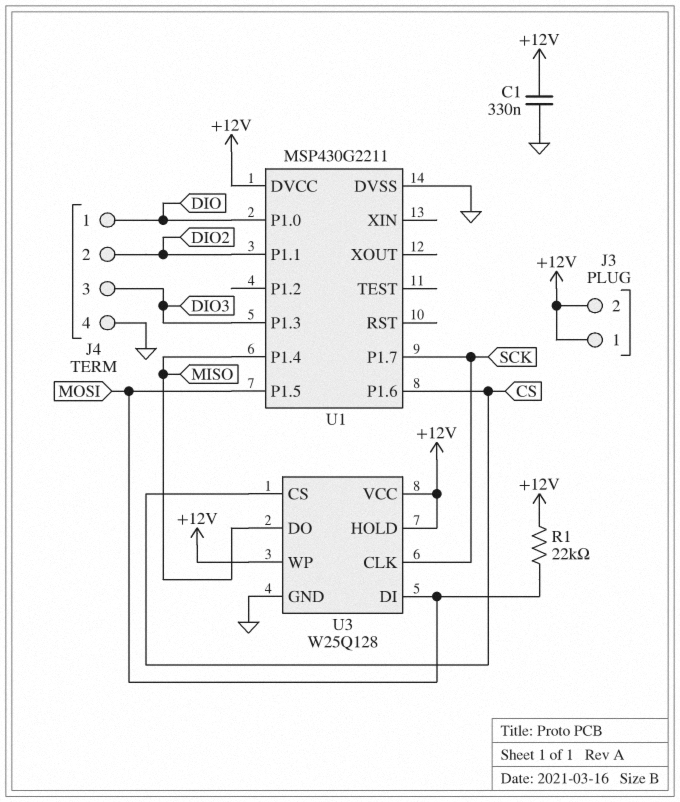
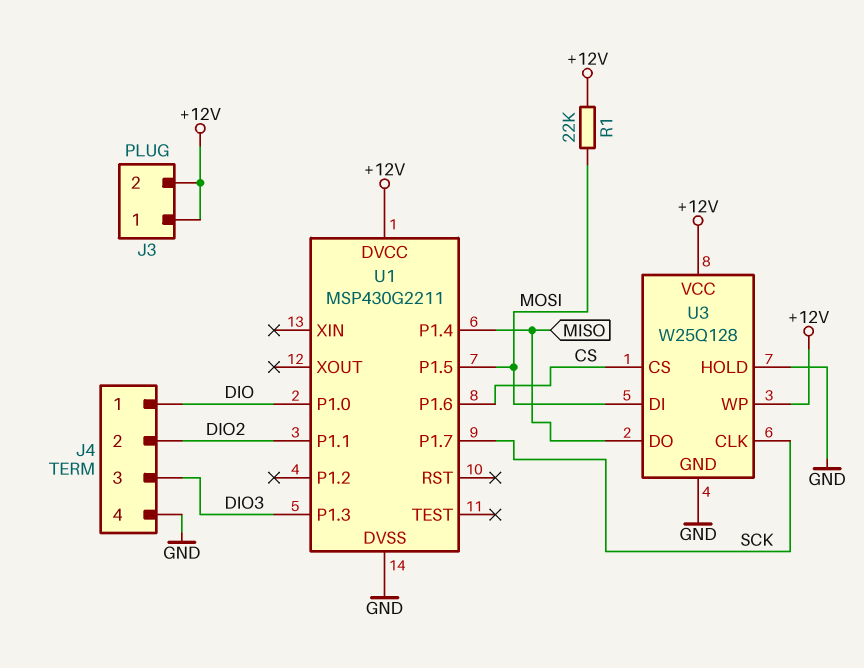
C1: 330nF (+12V, GND) -> none
U3 pin HOLD: +12V -> GND

